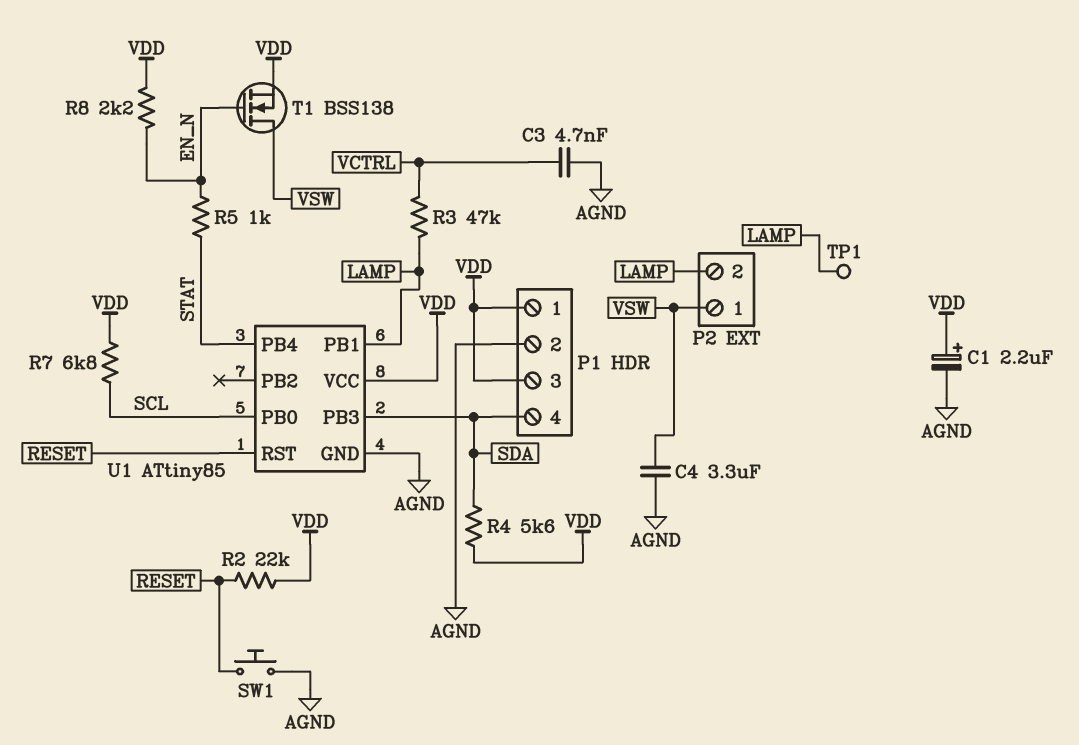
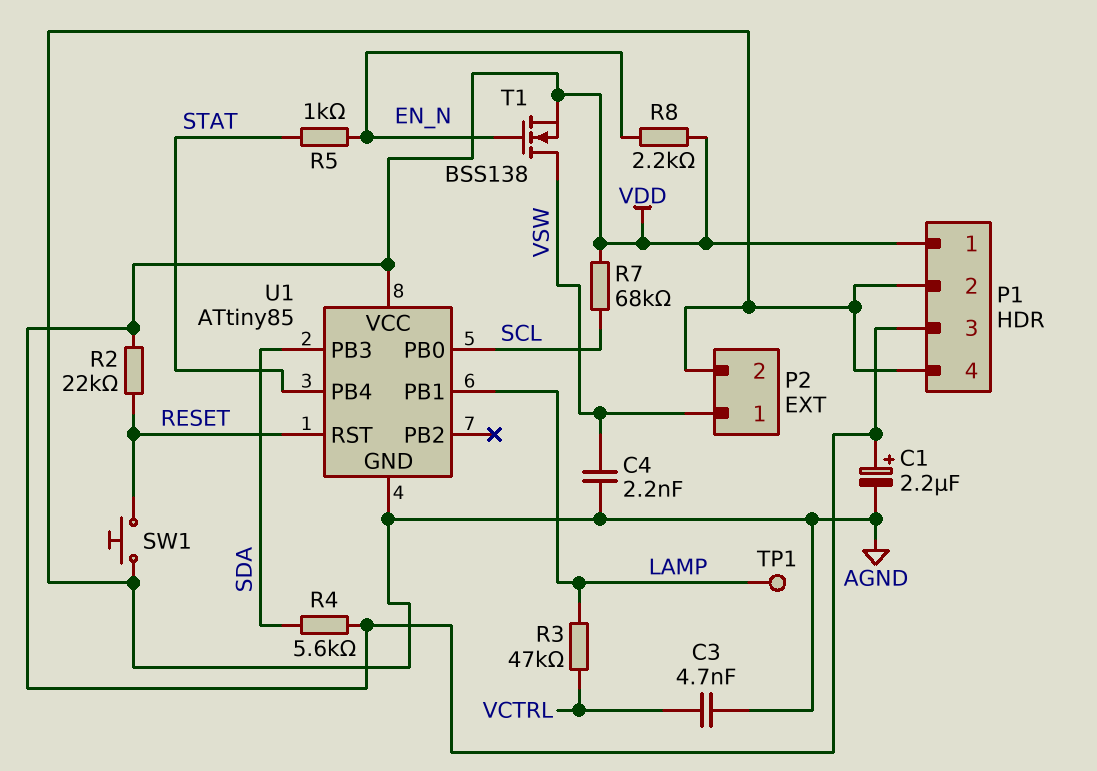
C4: 3.3uF (AGND, VSW) -> 2.2nF (AGND, VSW)
P1 pin 4: SDA -> AGND
P2 pin 2: LAMP -> AGND
R7: 6.8k (SCL, VDD) -> 68k (SCL, VDD)

